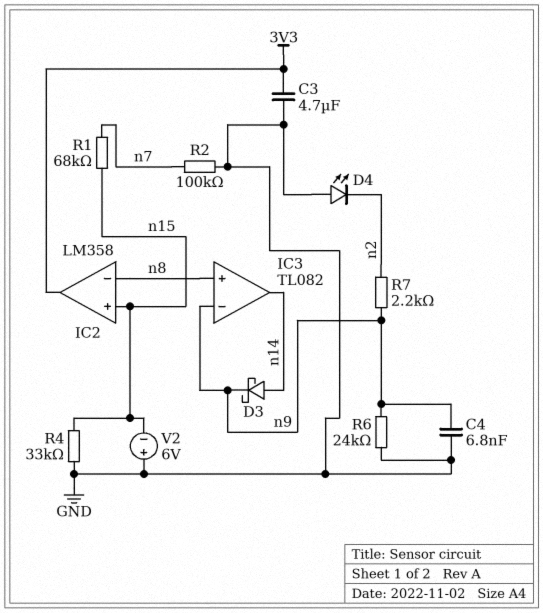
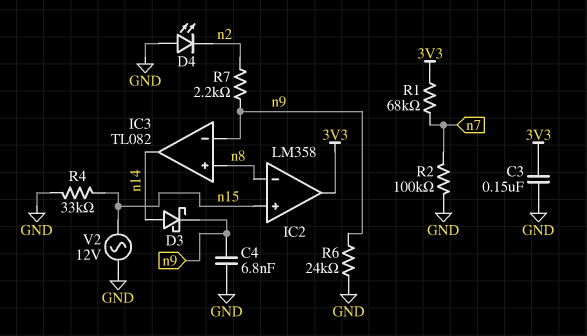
C3: 4.7uF (3V3, GND) -> 150nF (3V3, GND)
R1: 68k (n7, n15) -> 68k (3V3, n7)
V2: 6V (plus GND, minus n15) -> AC 12V (GND, n15)

